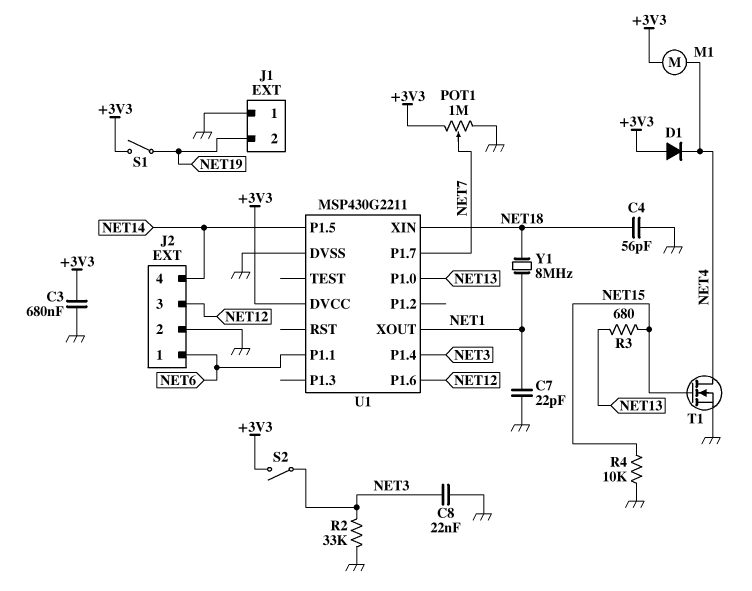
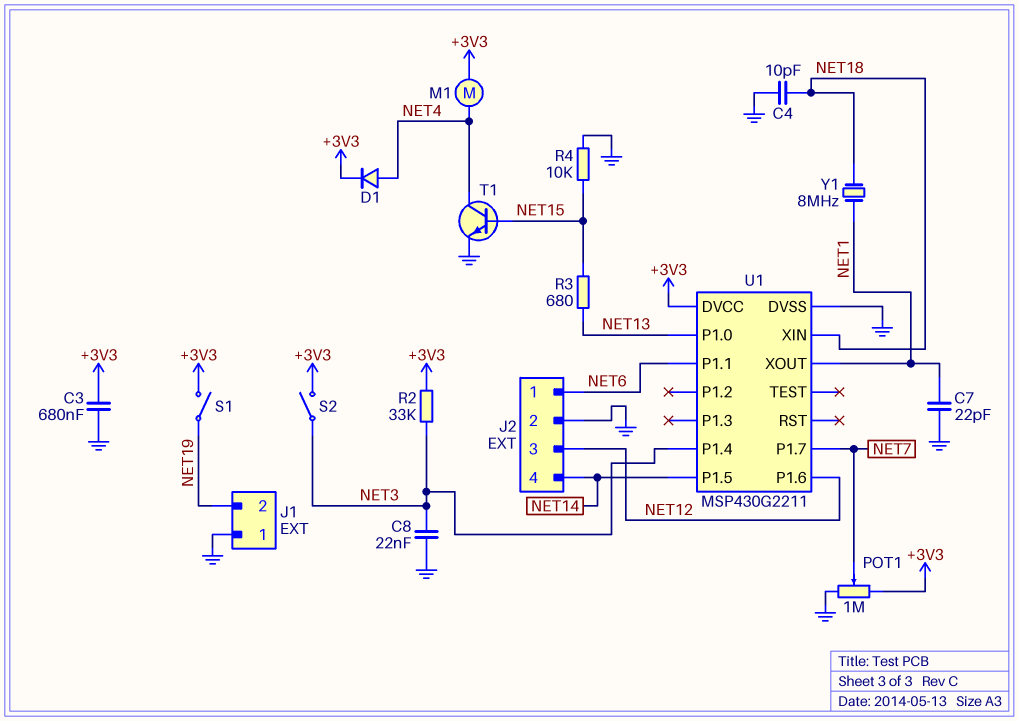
C4: 56pF (GND, NET18) -> 10pF (GND, NET18)
D1: diode (A +3V3, K NET4) -> diode (A NET4, K +3V3)
R2: 33k (GND, NET3) -> 33k (+3V3, NET3)
T1: NMOS (G NET15, D NET4, S GND) -> NPN (B NET15, C NET4, E GND)

